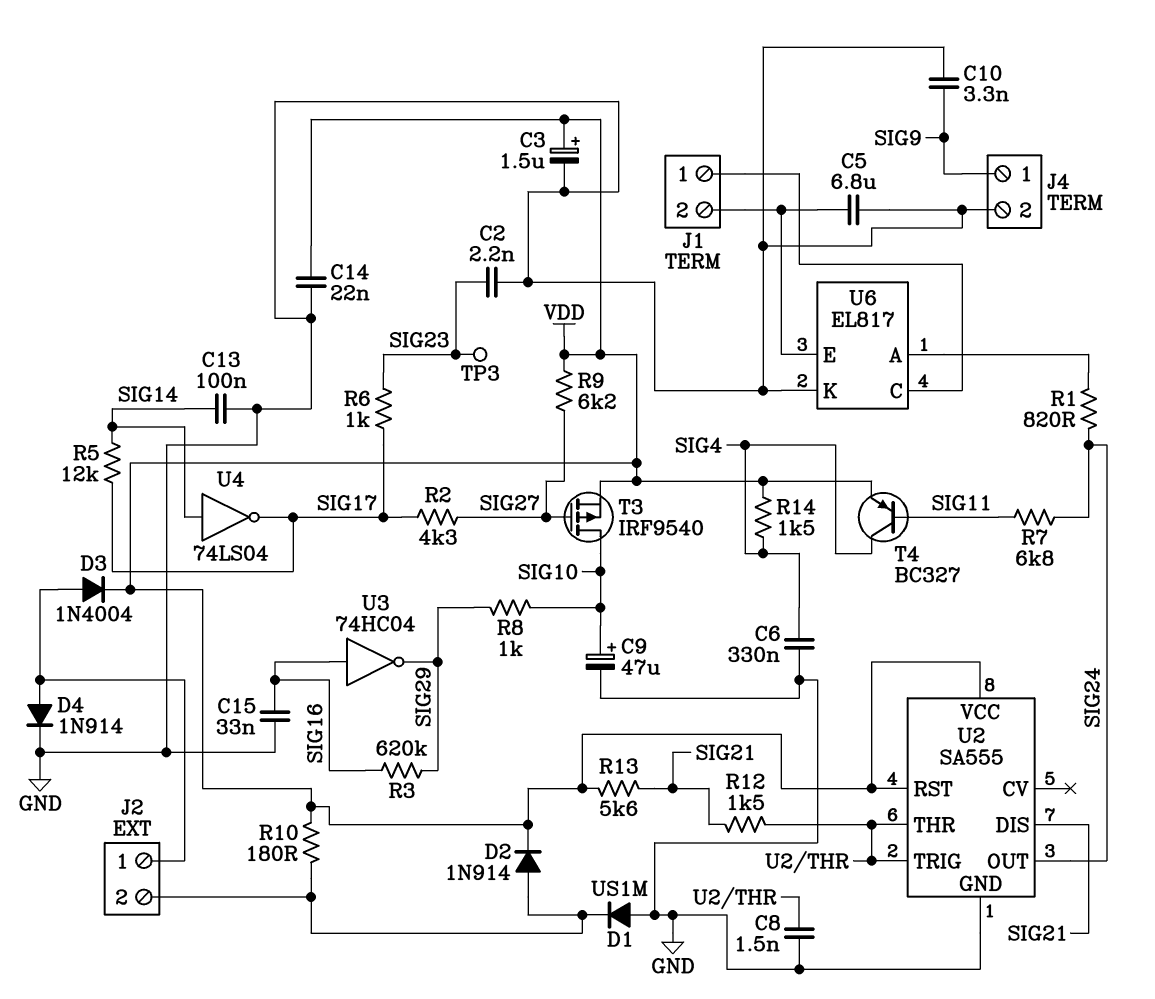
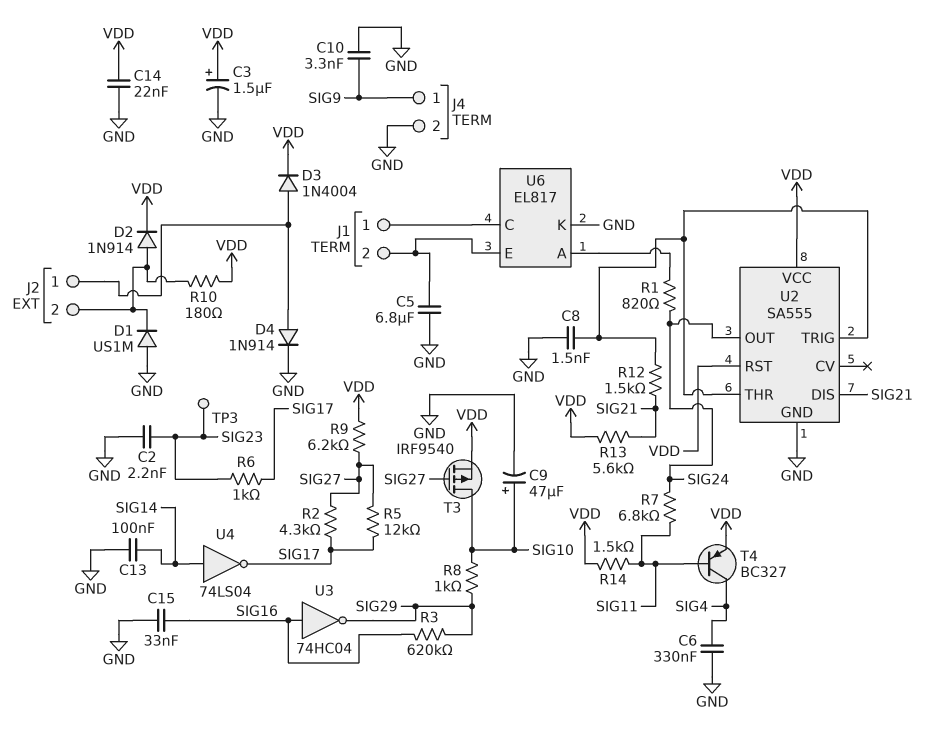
R5: 12k (SIG14, SIG17) -> 12k (SIG17, SIG27)
R14: 1.5k (SIG4, VDD) -> 1.5k (SIG11, VDD)

